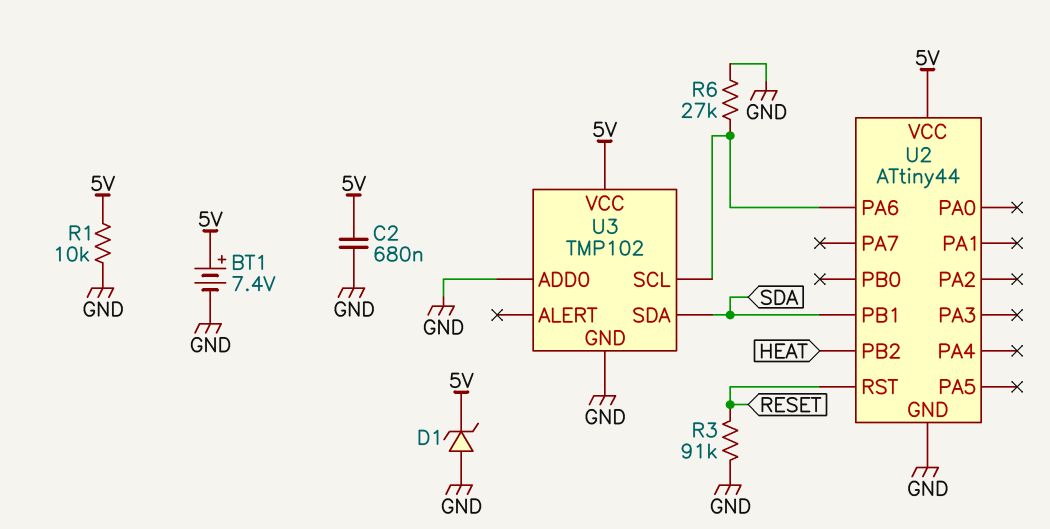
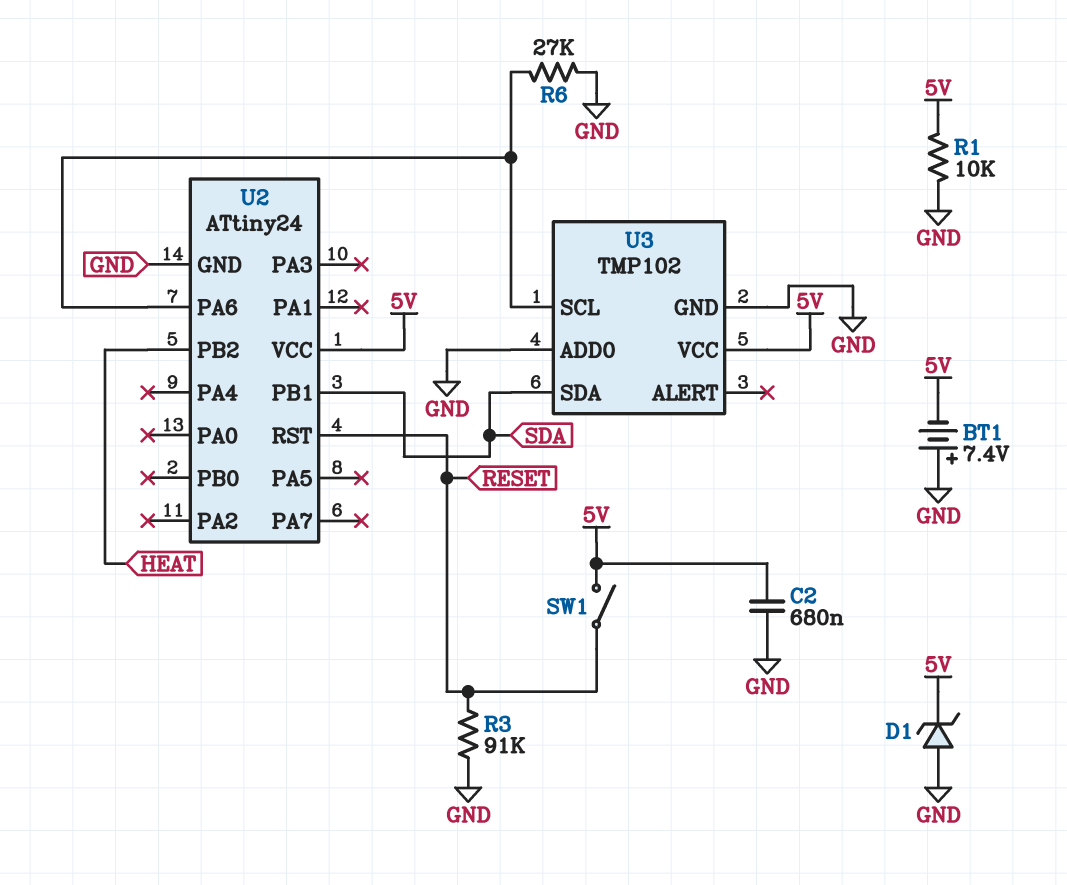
BT1: 7.4V (plus 5V, minus GND) -> 7.4V (plus GND, minus 5V)
SW1: none -> switch (5V, RESET)
U2: ATtiny44 -> ATtiny24

